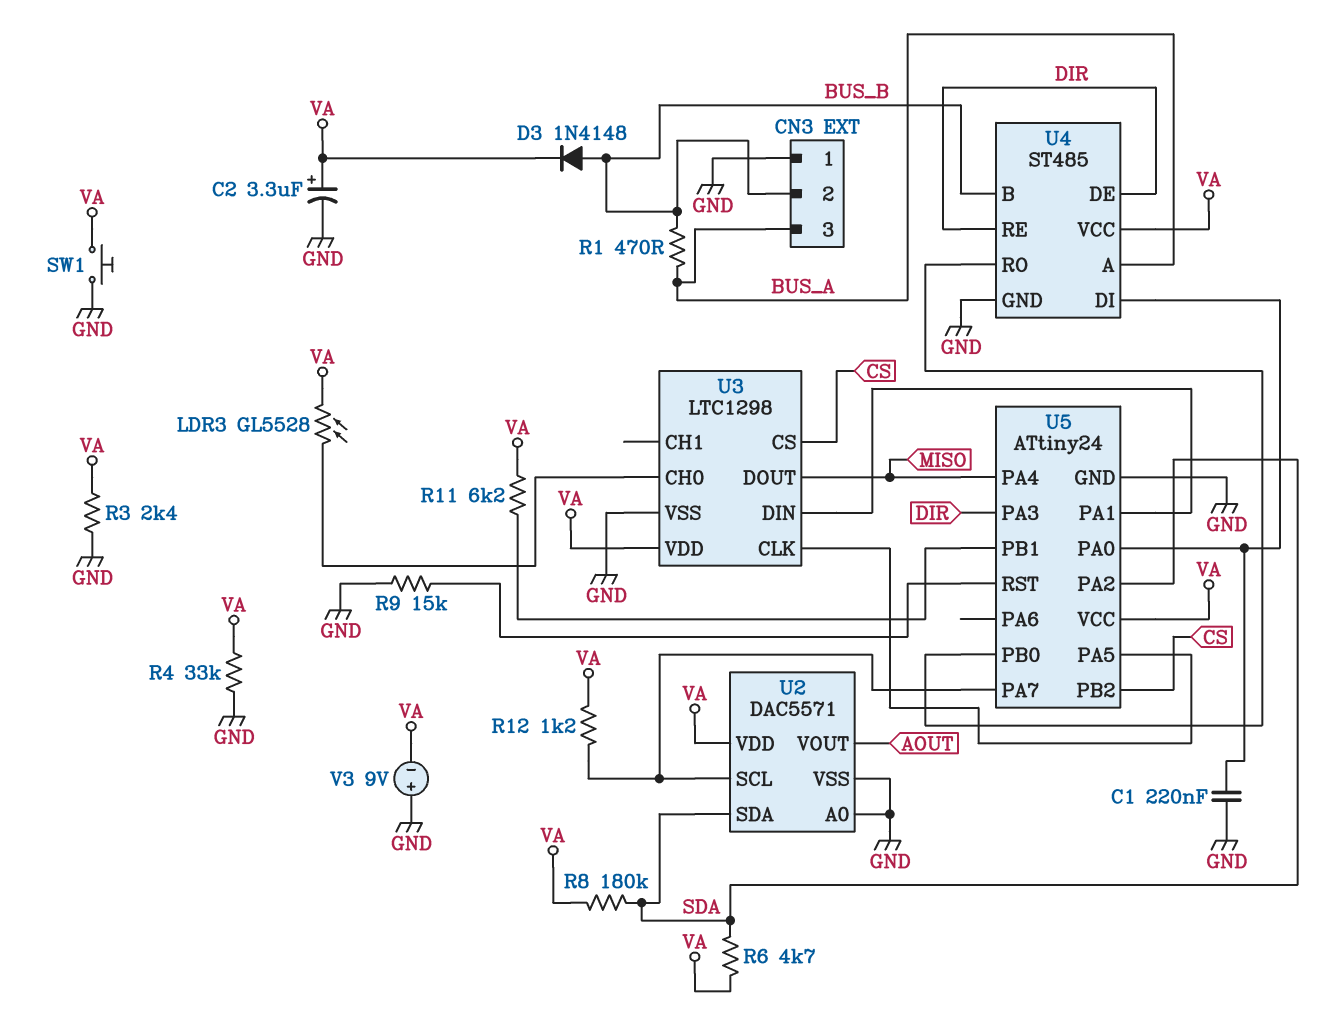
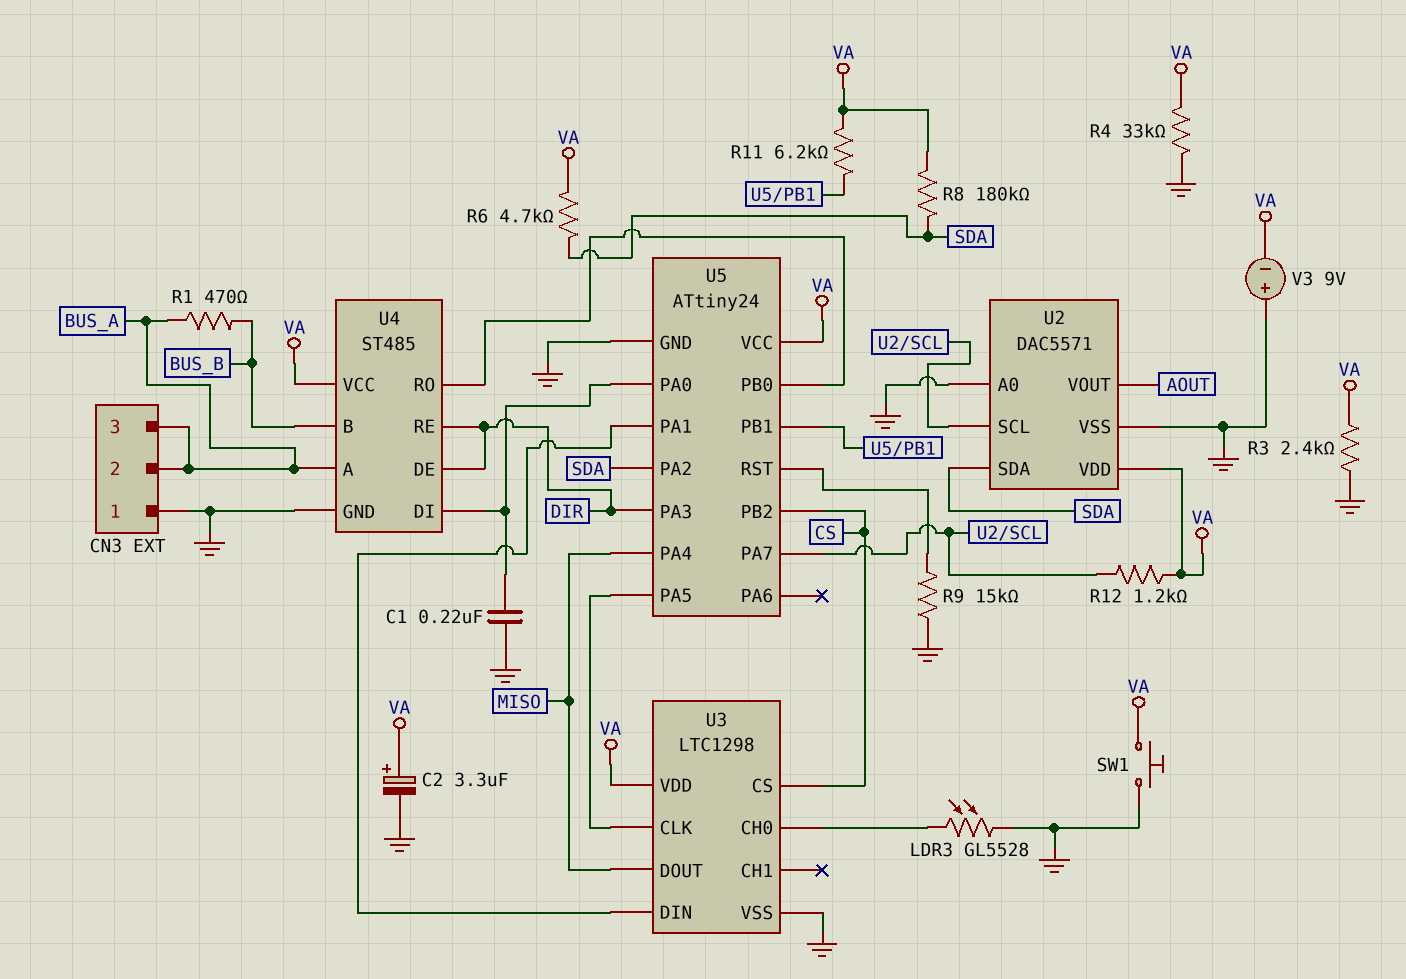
CN3 pin 2: BUS_B -> BUS_A
D3: diode 1N4148 (A BUS_B, K VA) -> none
LDR3: GL5528 (U3/CH0, VA) -> GL5528 (GND, U3/CH0)

